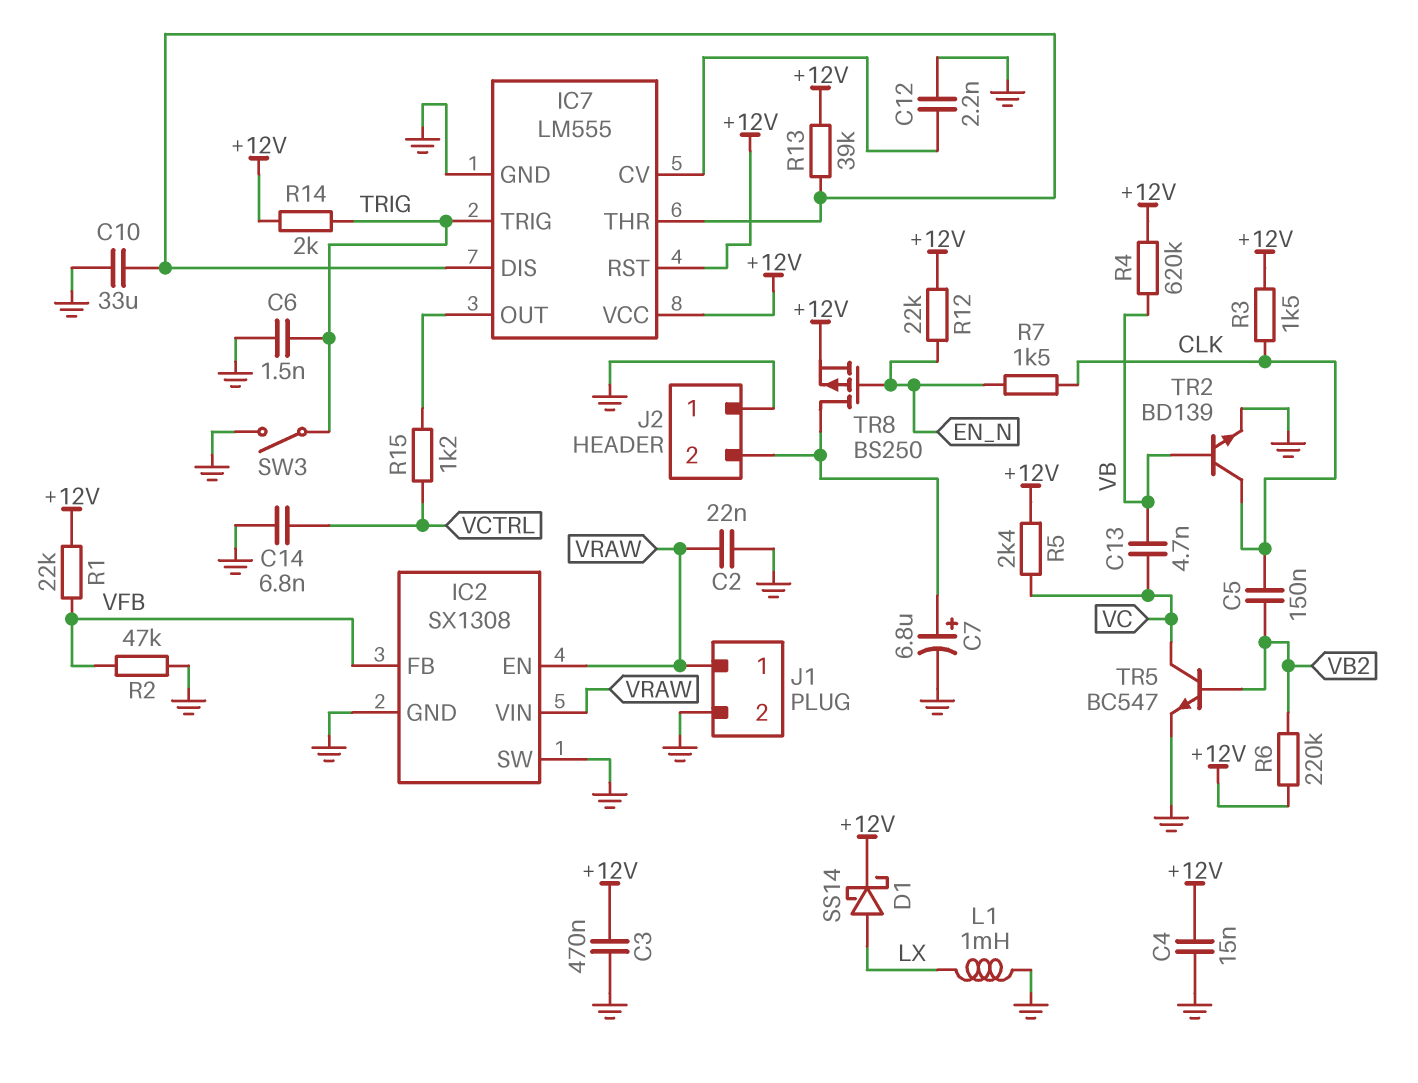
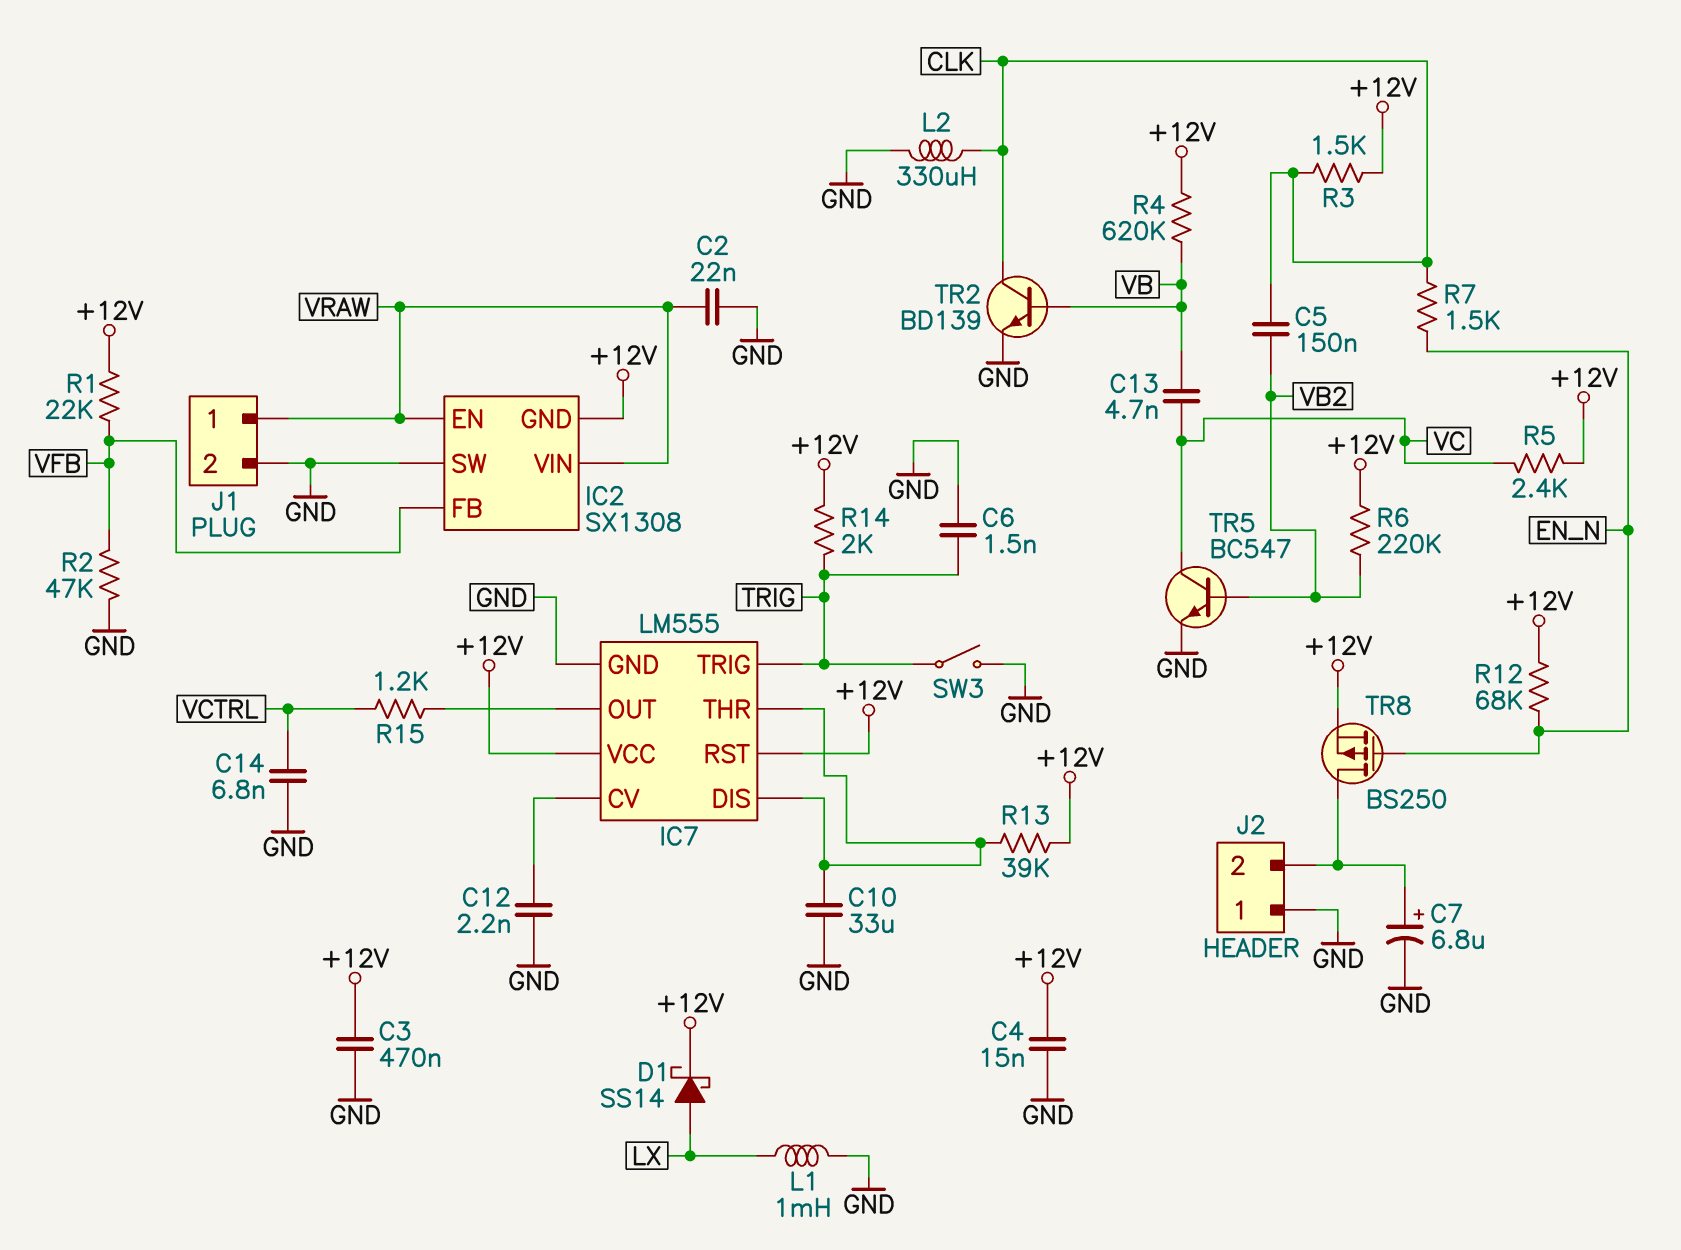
IC2 pin GND: GND -> +12V
L2: none -> 330uH (CLK, GND)
R12: 22k (+12V, EN_N) -> 68k (+12V, EN_N)

